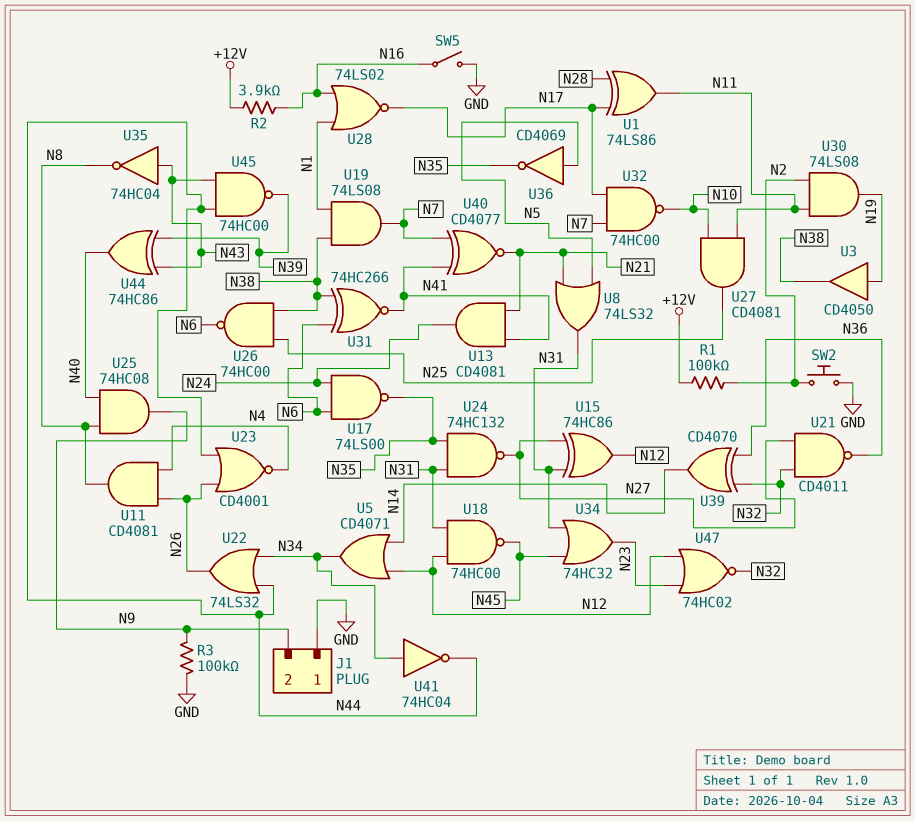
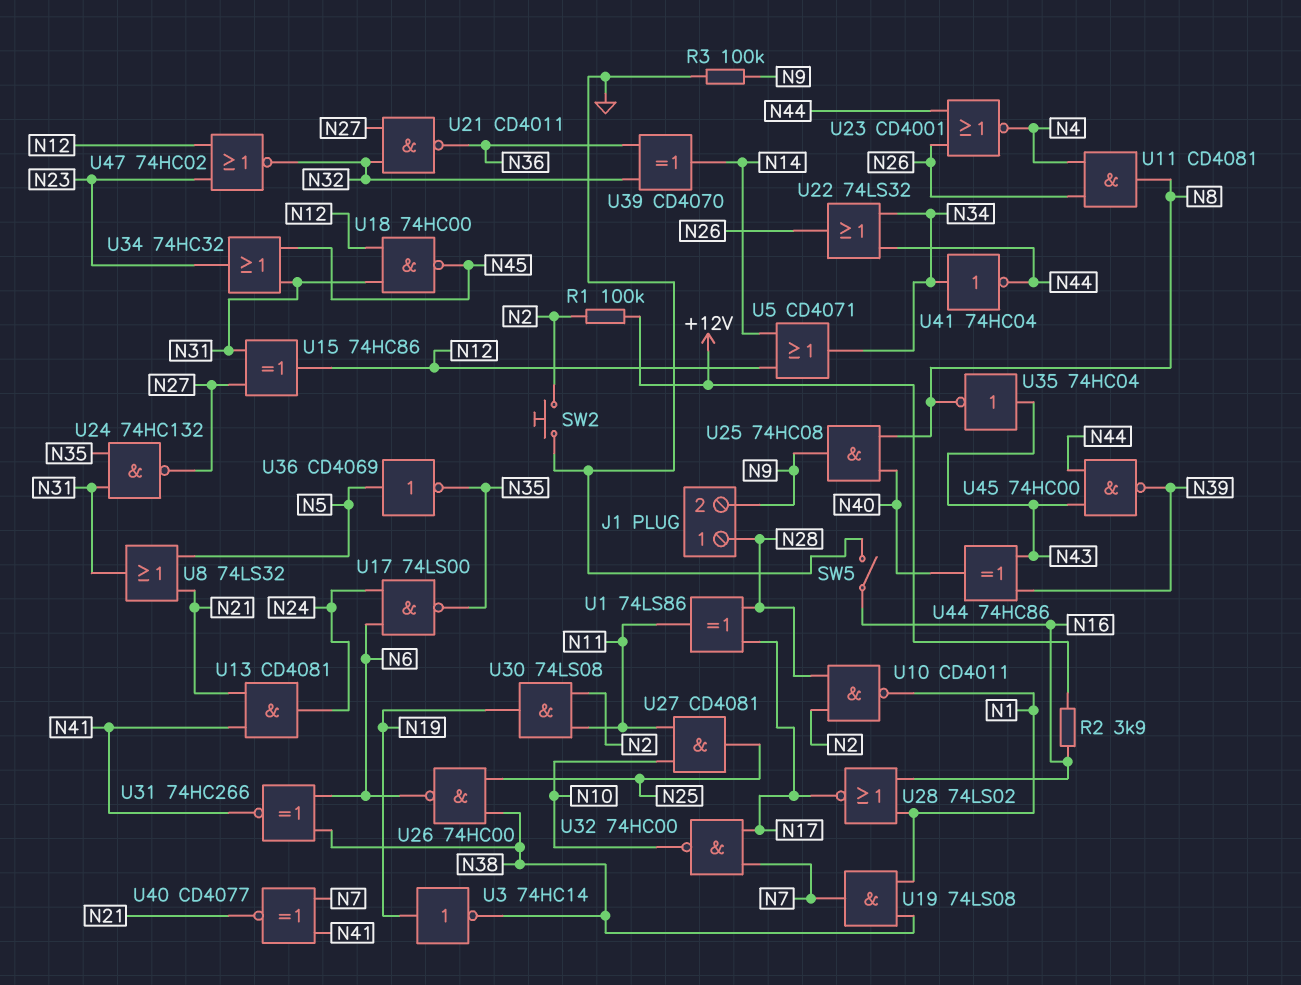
J1 pin 1: GND -> N28
U3: buffer CD4050 (in N19, out N38) -> NOT 74HC14 (in N19, out N38)
U10: none -> NAND CD4011 (in N2, in N28, out N1)

